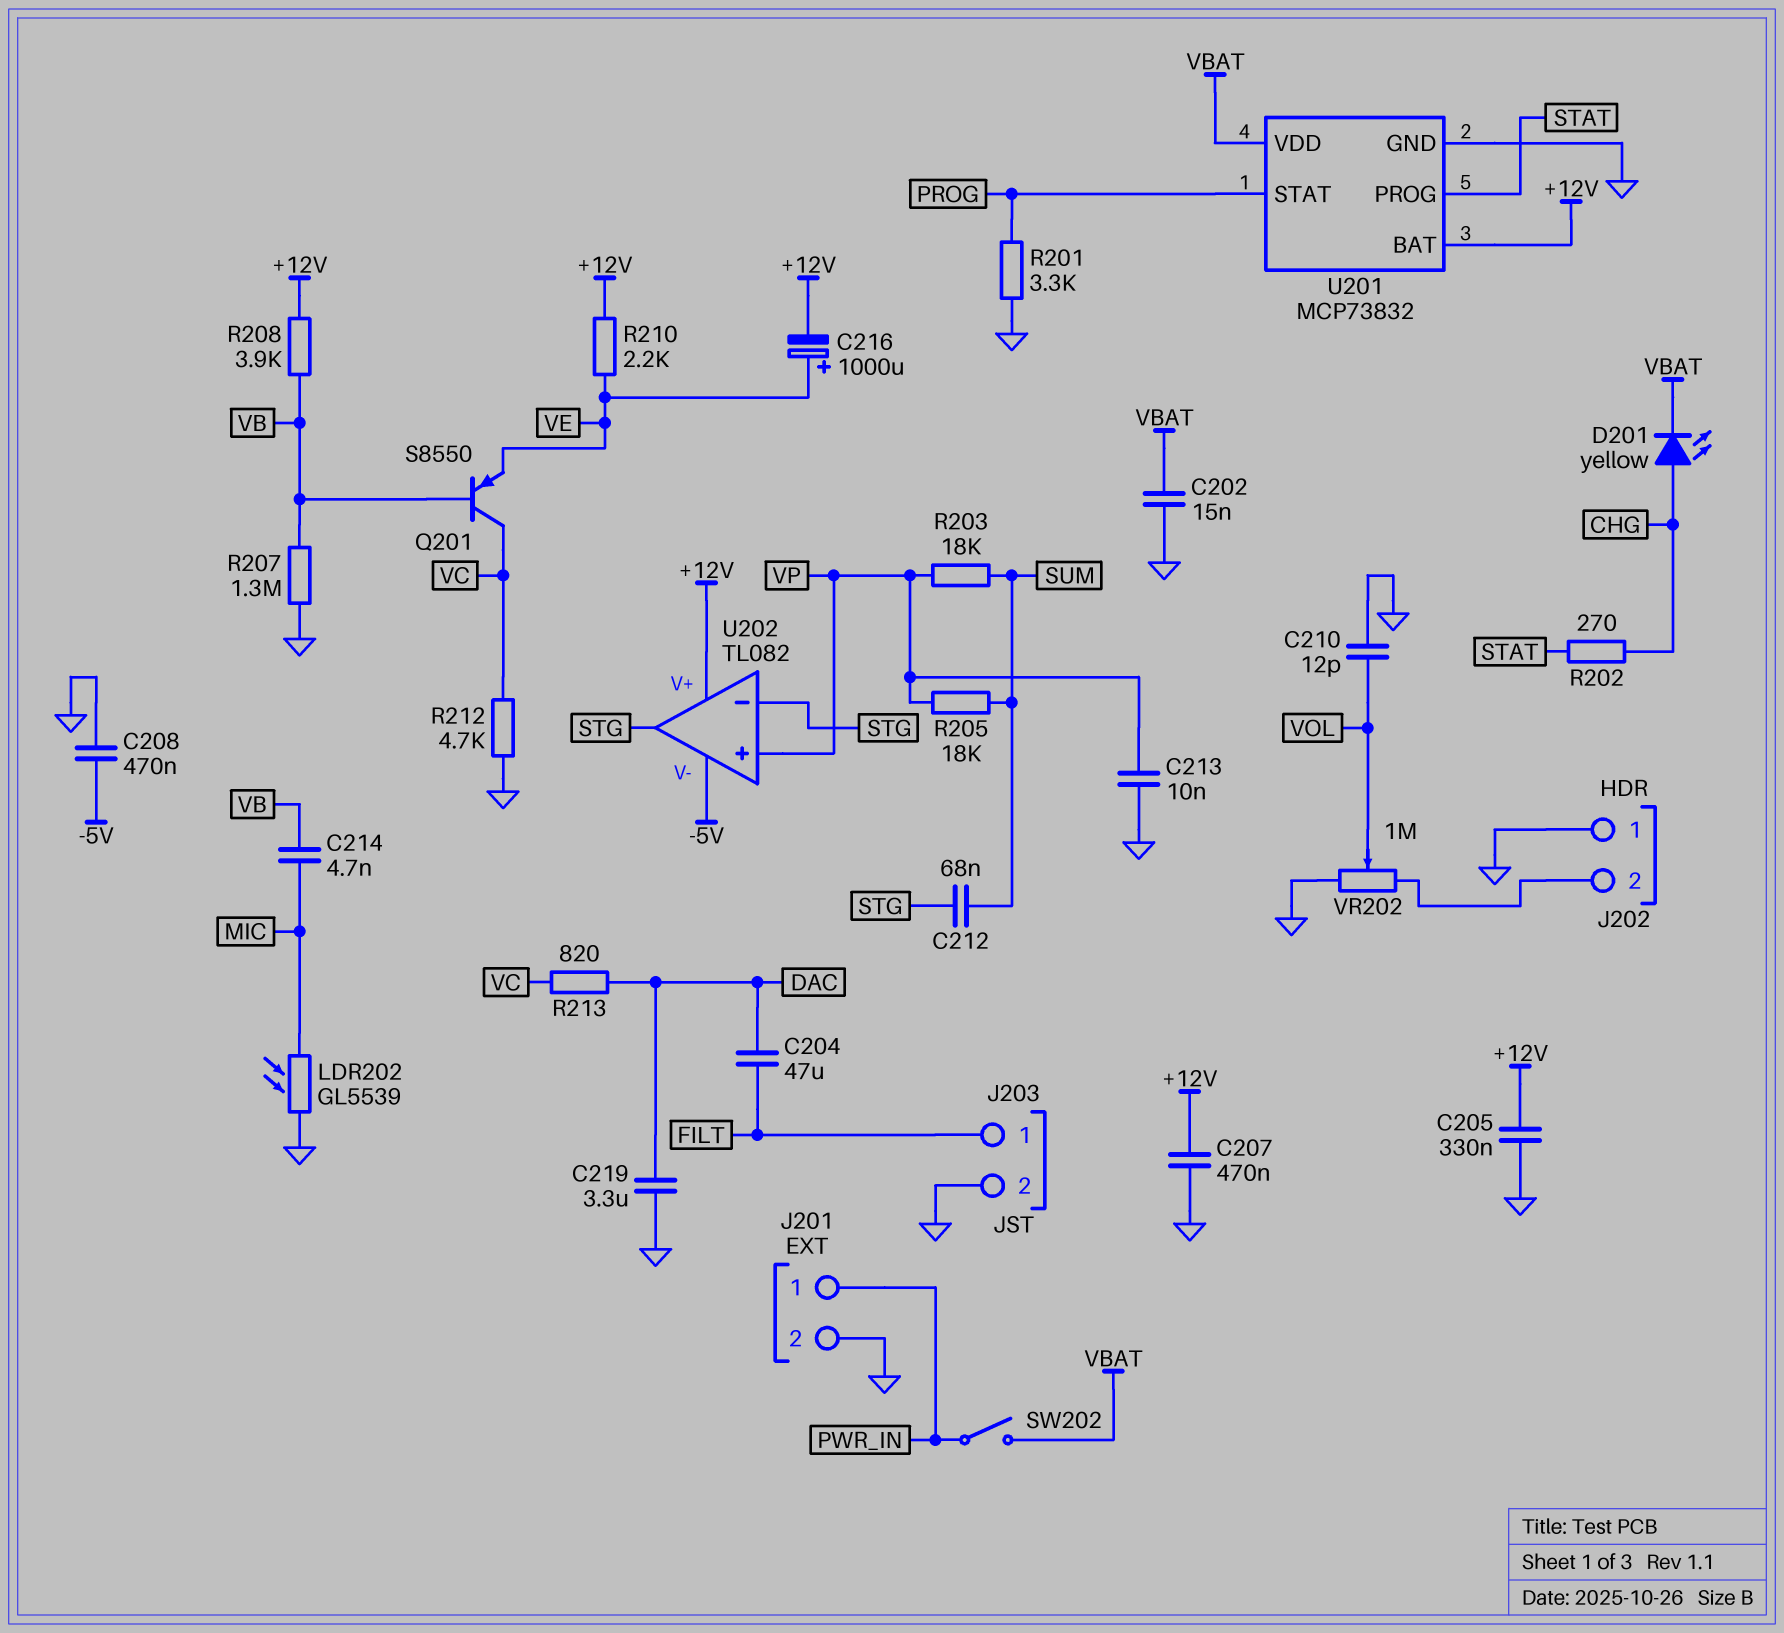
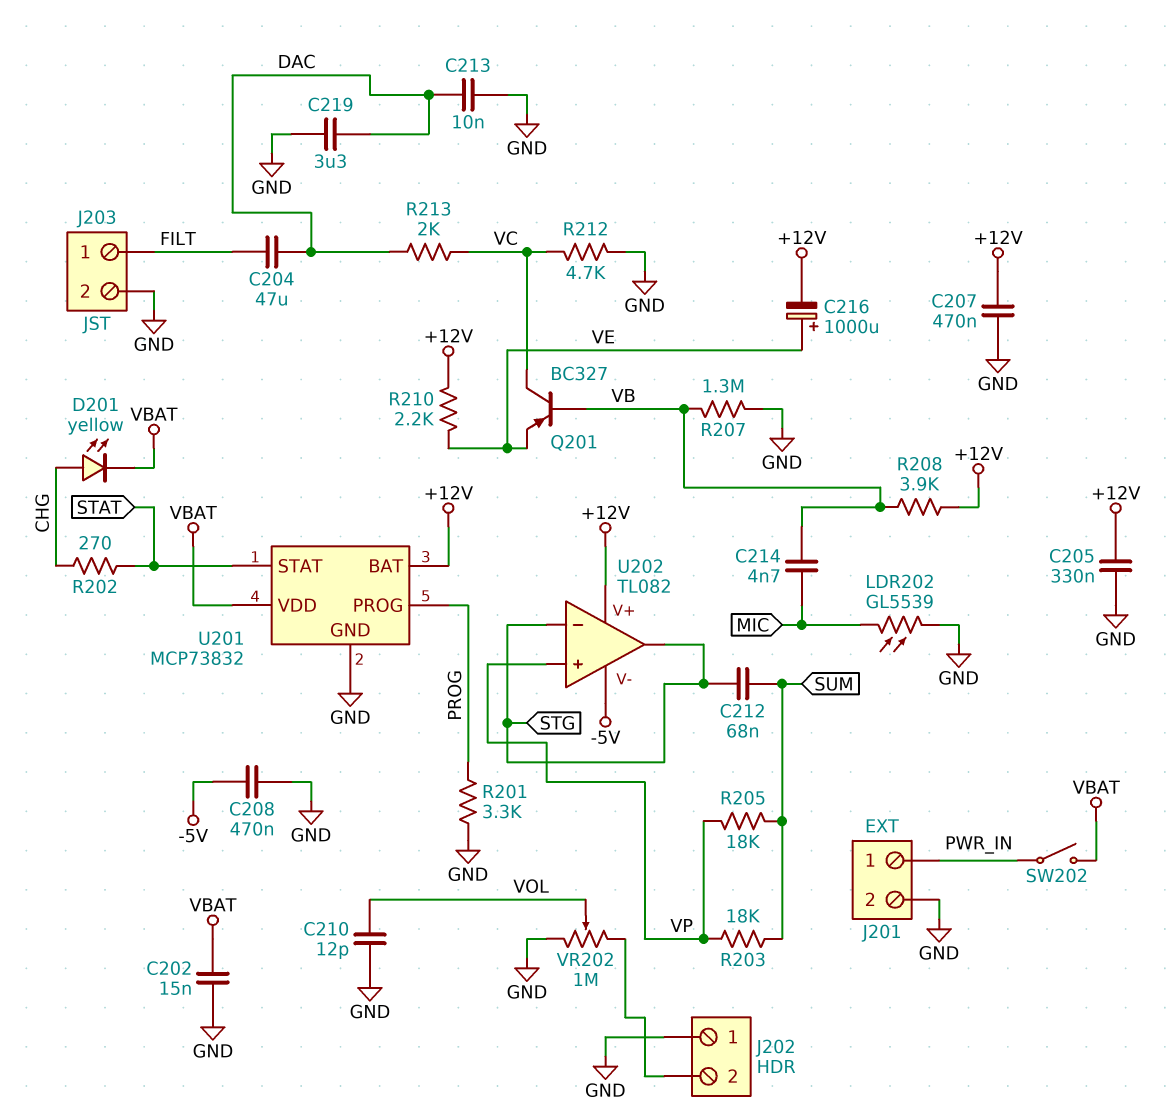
C213: 10nF (GND, VP) -> 10nF (DAC, GND)
Q201: PNP S8550 (B VB, C VC, E VE) -> PNP BC327 (B VB, C VC, E VE)
R213: 820 (DAC, VC) -> 2k (DAC, VC)
U201 pin PROG: STAT -> PROG
U201 pin STAT: PROG -> STAT

